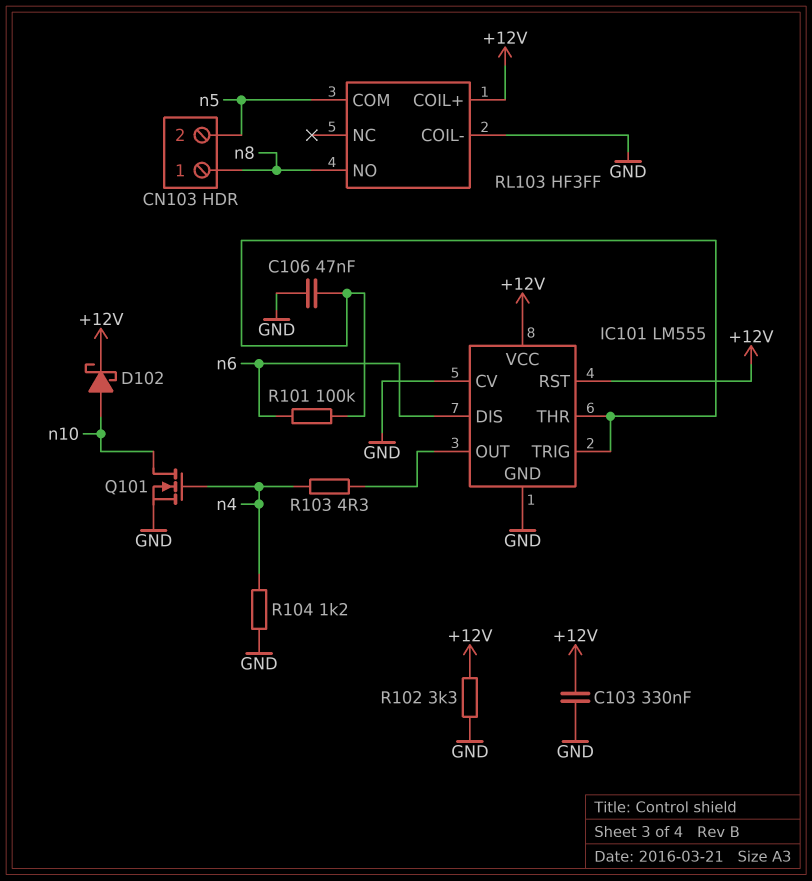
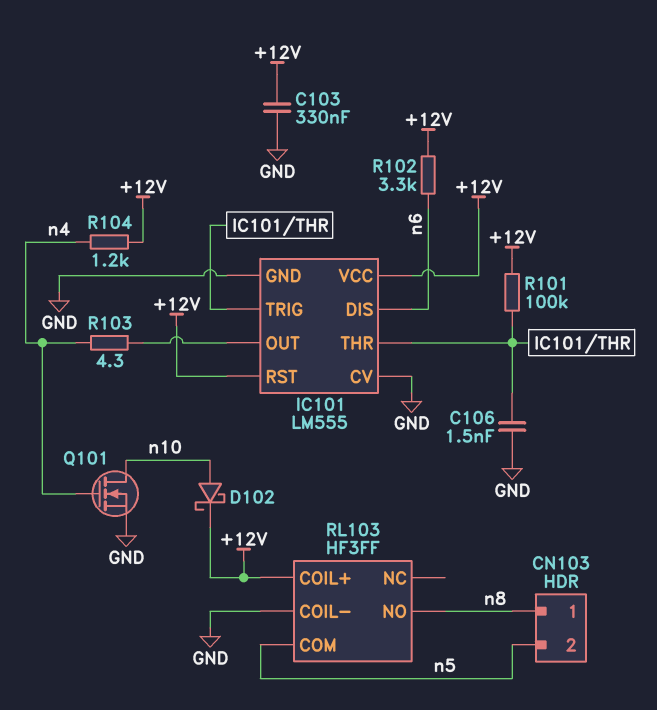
C106: 47nF (GND, IC101/THR) -> 1.5nF (GND, IC101/THR)
R101: 100k (IC101/THR, n6) -> 100k (+12V, IC101/THR)
R102: 3.3k (+12V, GND) -> 3.3k (+12V, n6)
R104: 1.2k (GND, n4) -> 1.2k (+12V, n4)

